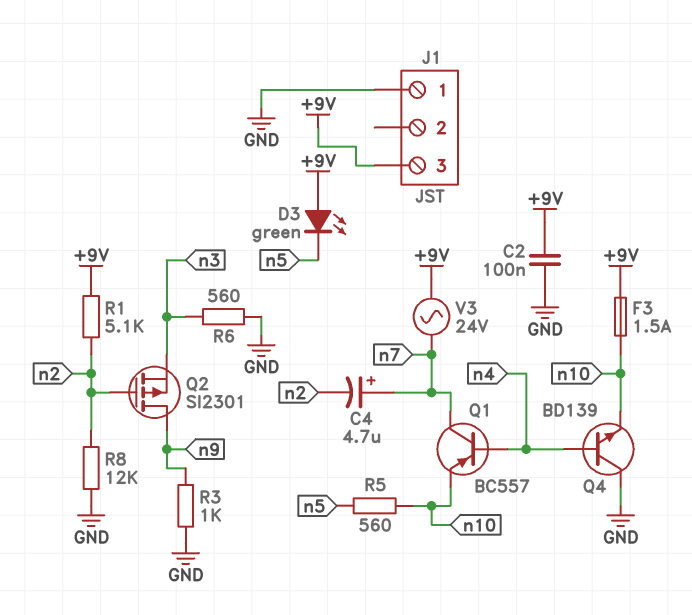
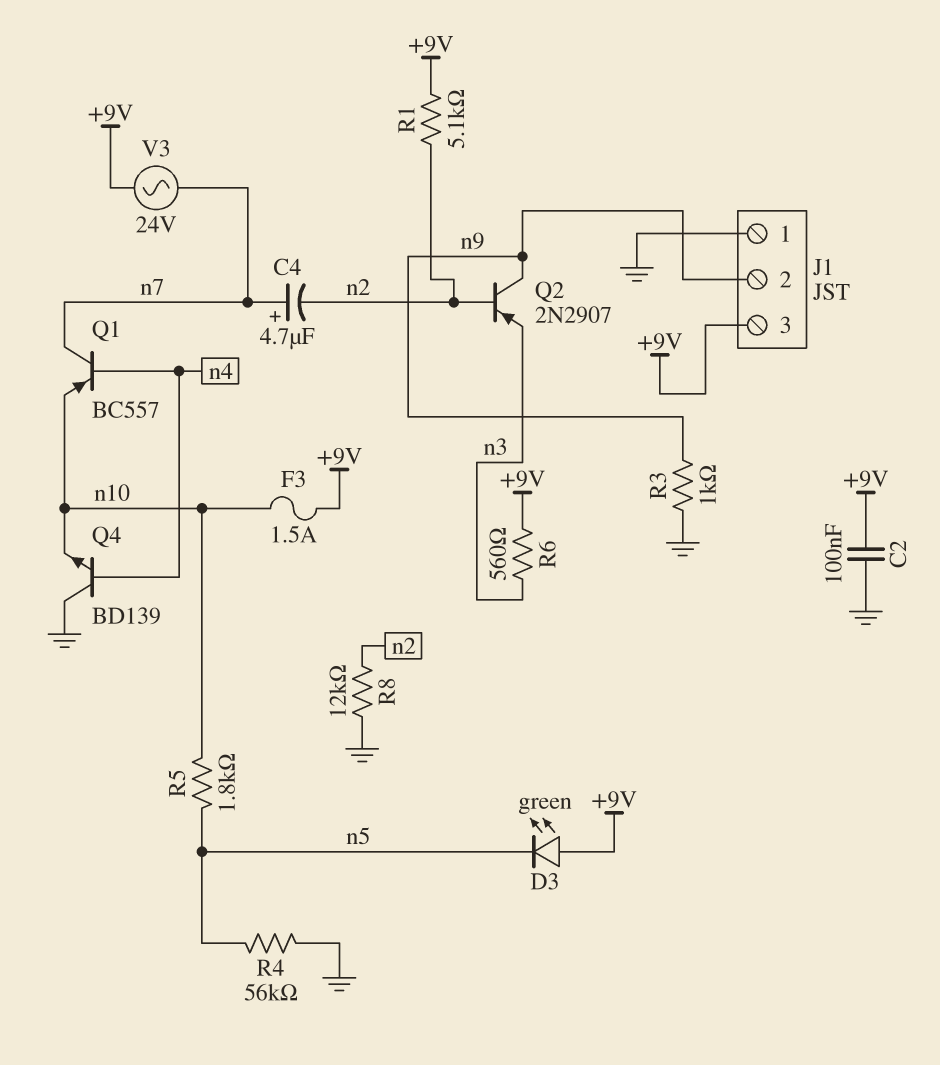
J1 pin 2: none -> n9
Q2: PMOS SI2301 (G n2, D n9, S n3) -> PNP 2N2907 (B n2, C n9, E n3)
R4: none -> 56k (GND, n5)
R5: 560 (n5, n10) -> 1.8k (n5, n10)
R6: 560 (GND, n3) -> 560 (+9V, n3)

